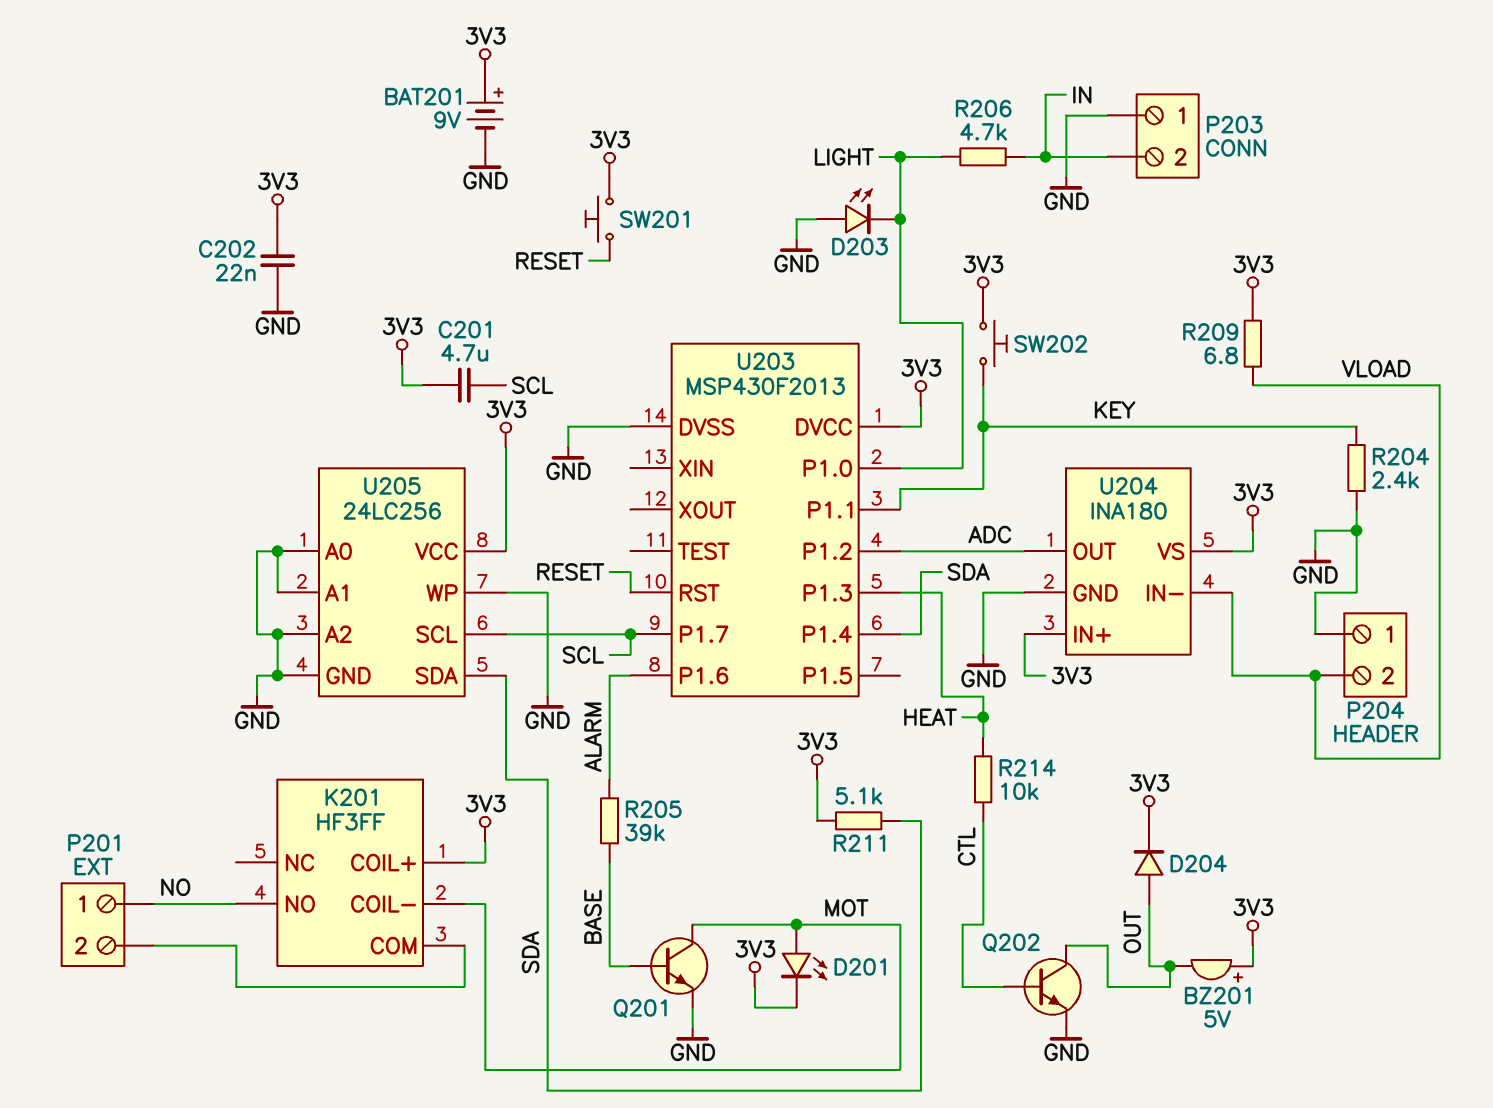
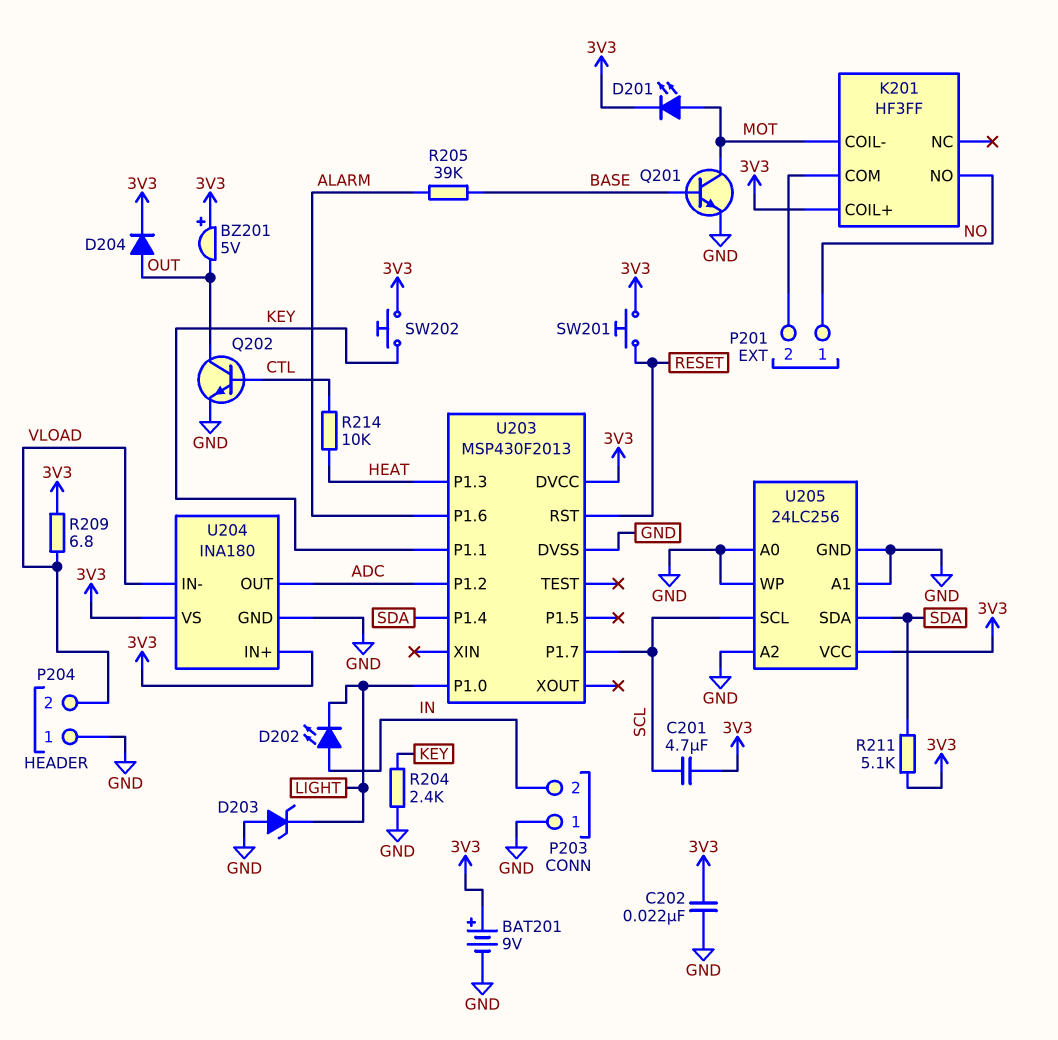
D202: none -> LED (A IN, K LIGHT)
D203: LED (A GND, K LIGHT) -> zener (A GND, K LIGHT)
R206: 4.7k (IN, LIGHT) -> none

